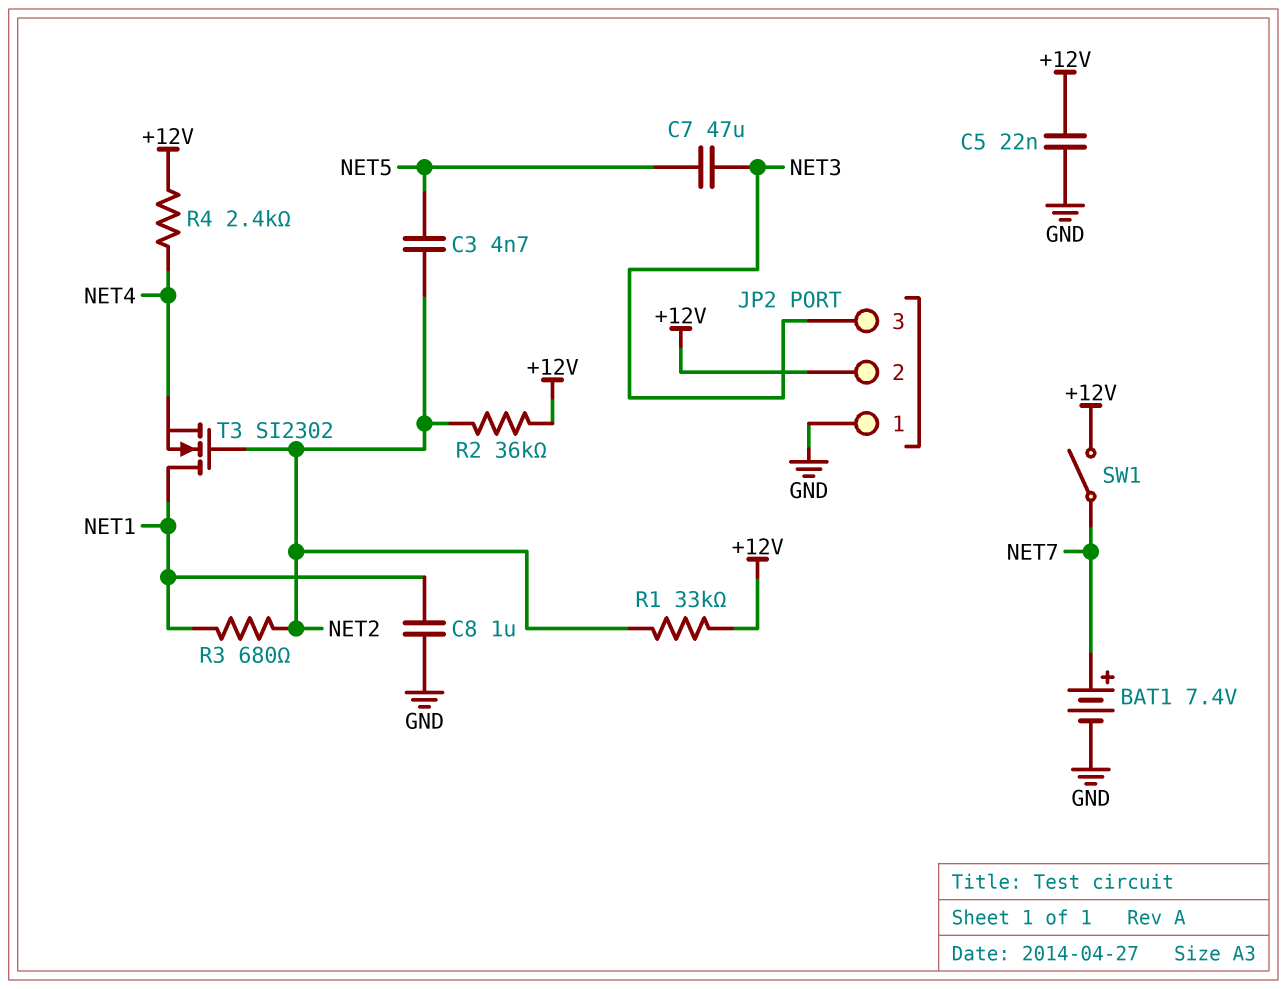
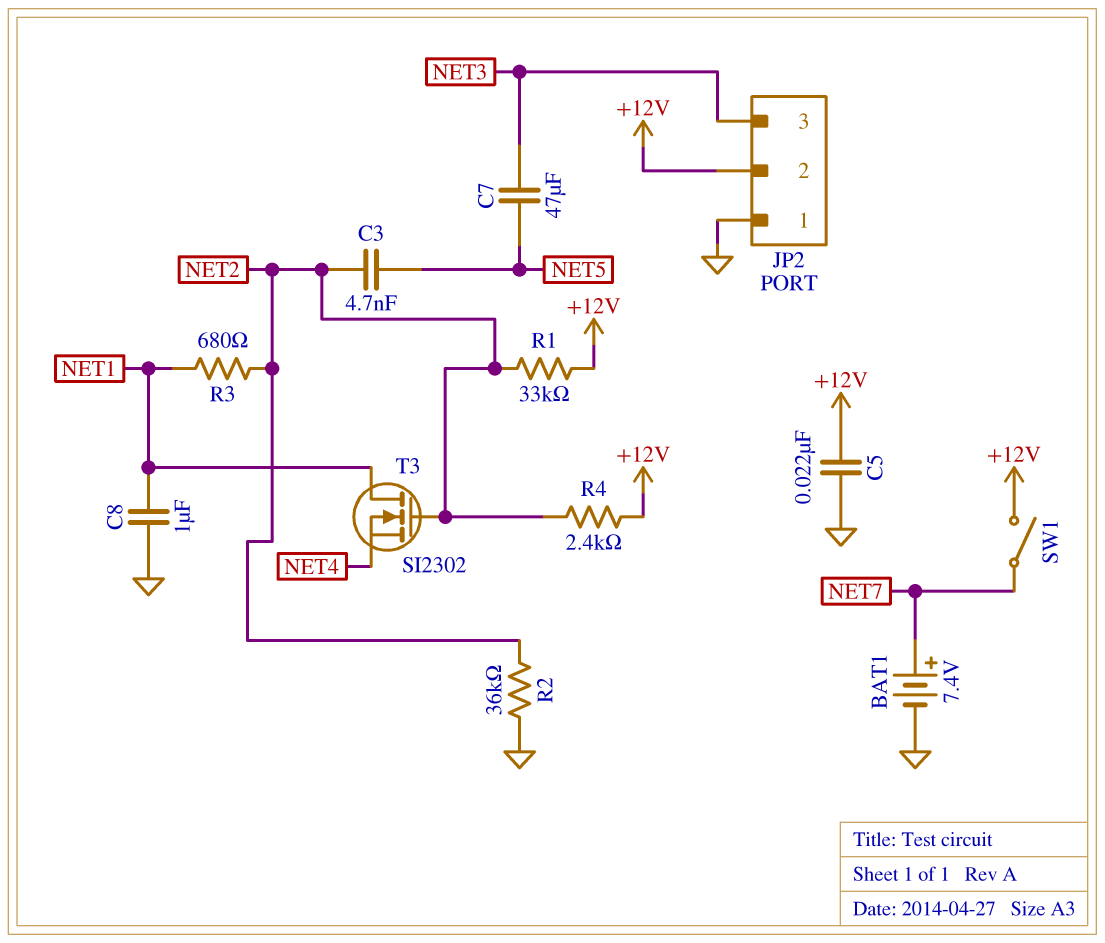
R2: 36k (+12V, NET2) -> 36k (GND, NET2)
R4: 2.4k (+12V, NET4) -> 2.4k (+12V, NET2)

